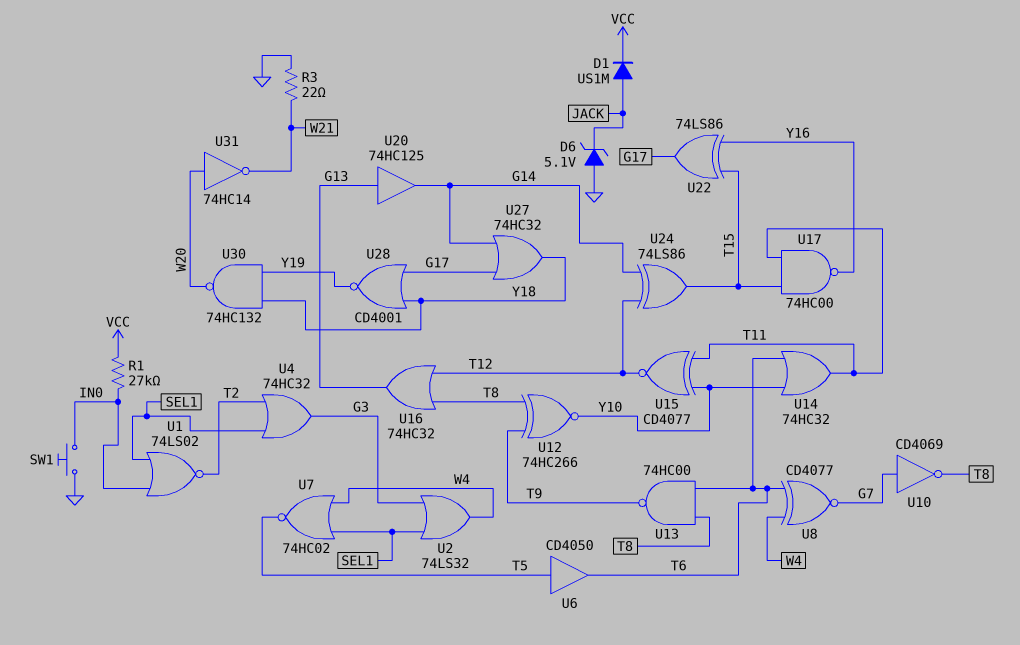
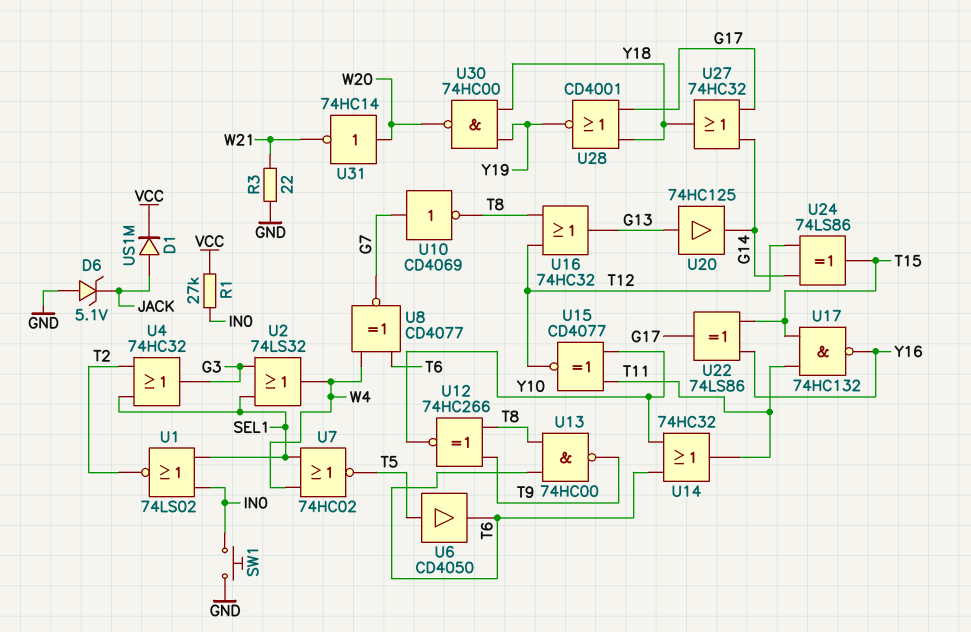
U17: NAND 74HC00 (in T11, in T15, out Y16) -> NAND 74HC132 (in T11, in T15, out Y16)
U30: NAND 74HC132 (in Y18, in Y19, out W20) -> NAND 74HC00 (in Y18, in Y19, out W20)

